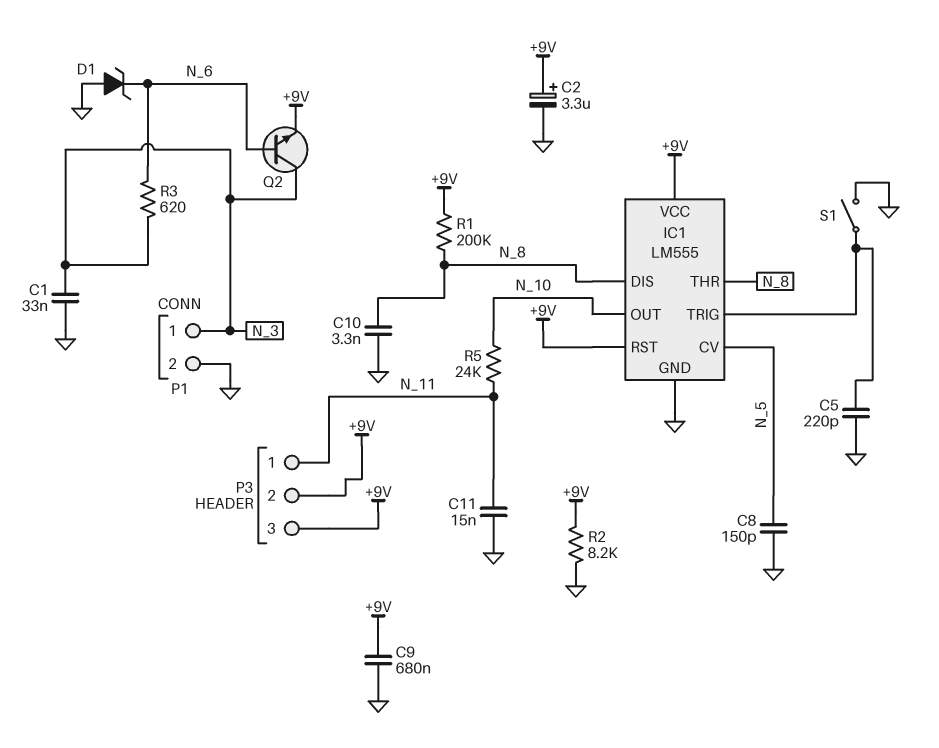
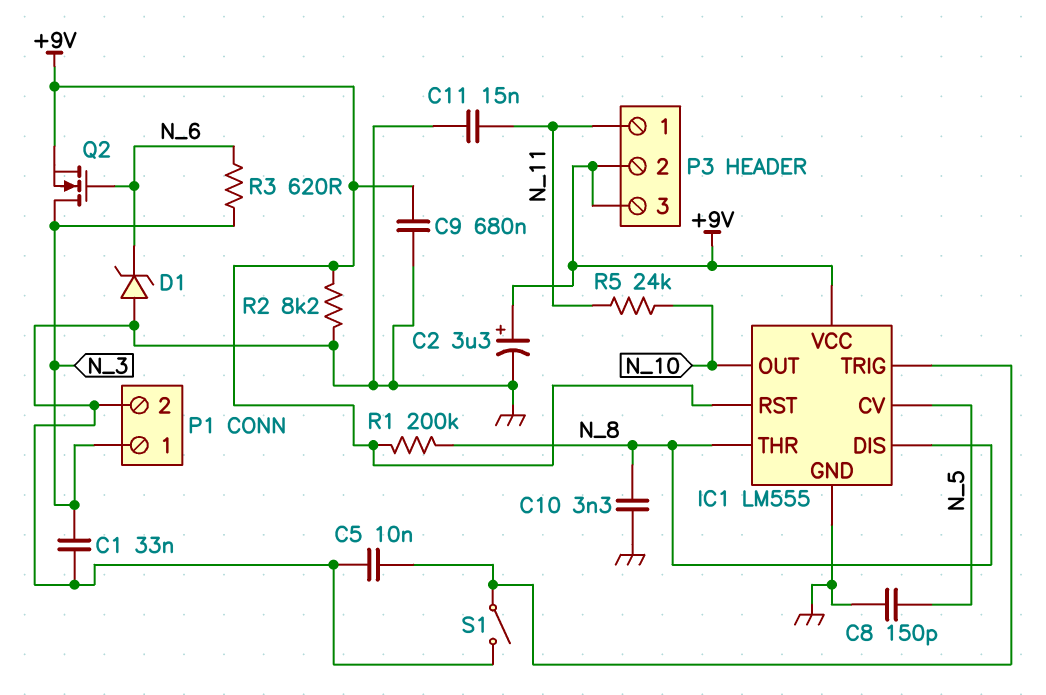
C5: 220pF (GND, IC1/TRIG) -> 10nF (GND, IC1/TRIG)
Q2: NPN (B N_6, C N_3, E +9V) -> NMOS (G N_6, D N_3, S +9V)

